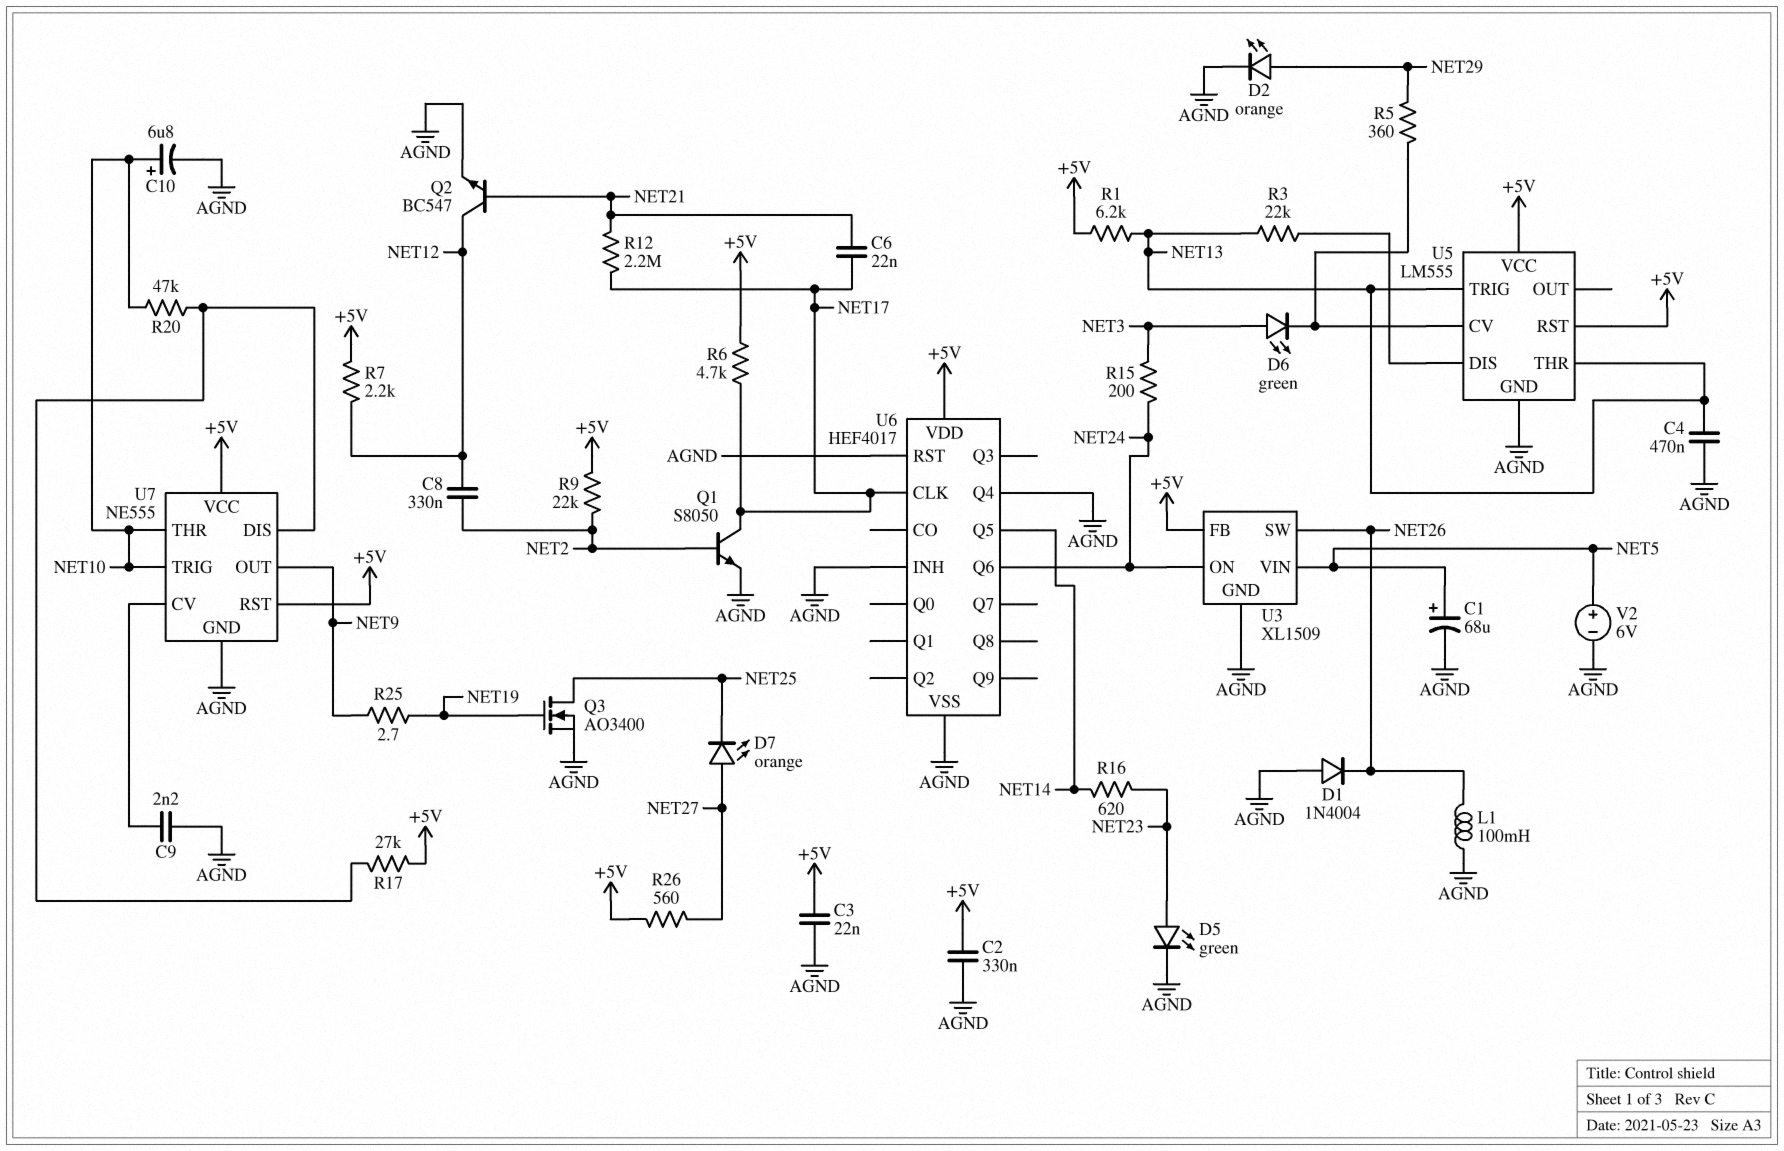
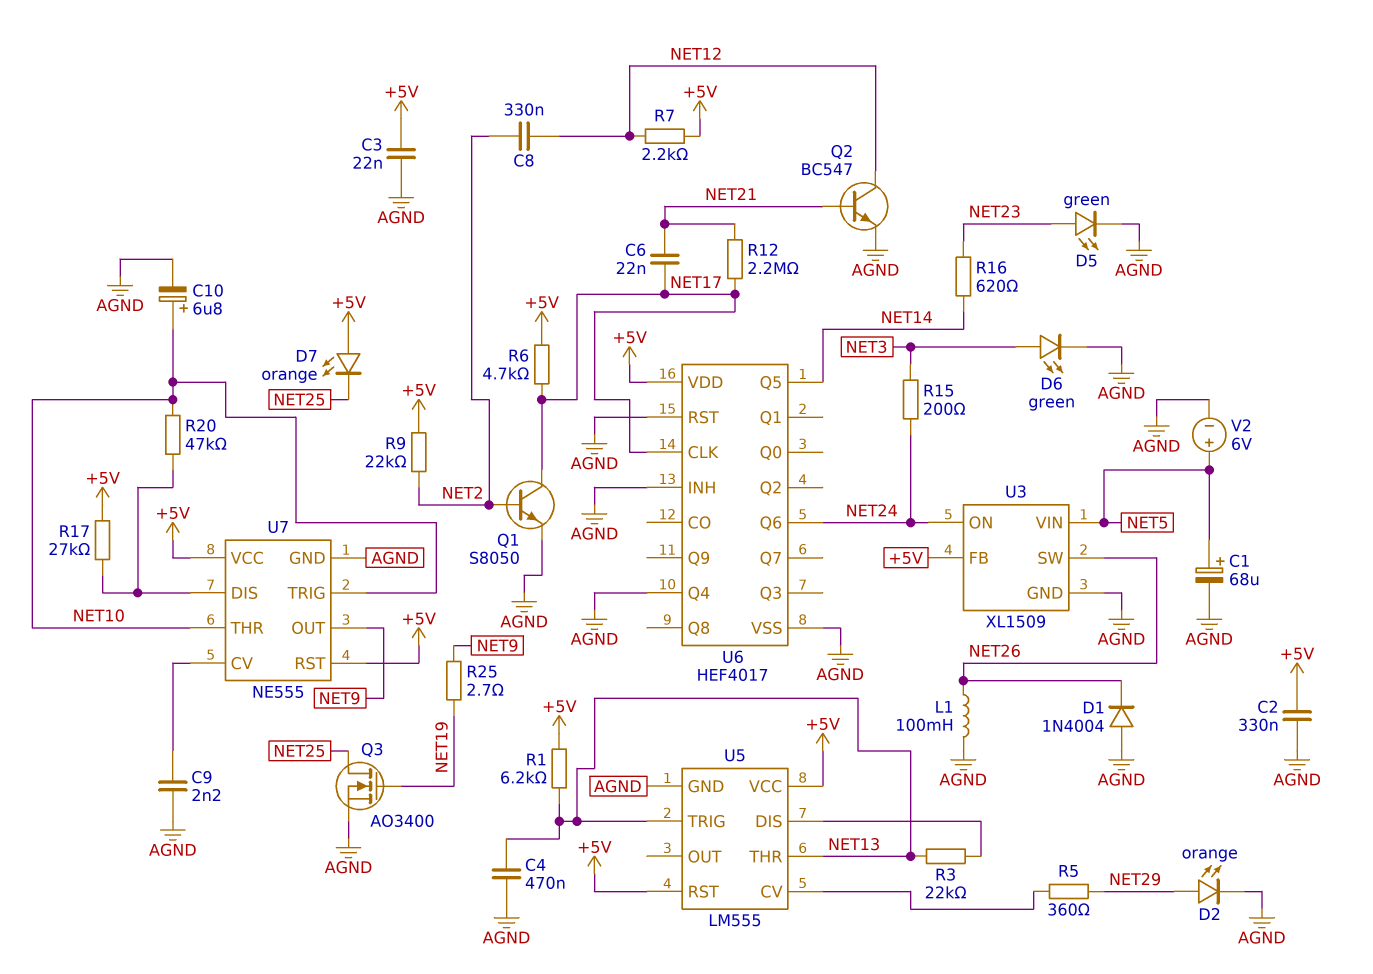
D6: LED green (A NET3, K U5/CV) -> LED green (A NET3, K AGND)
D7: LED orange (A NET27, K NET25) -> LED orange (A +5V, K NET25)
R26: 560 (+5V, NET27) -> none

